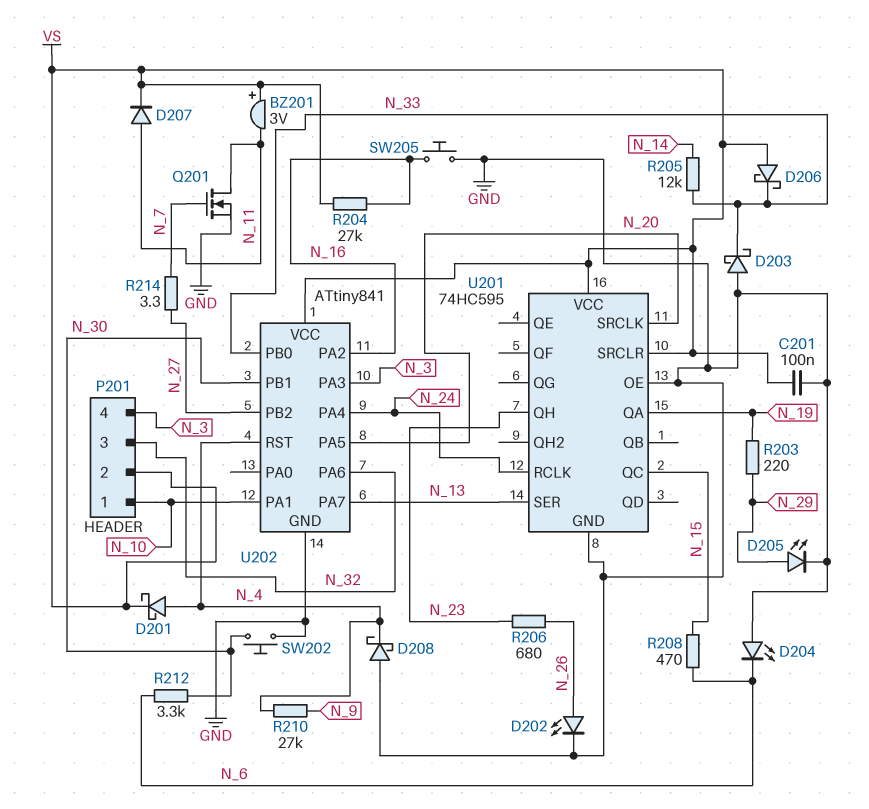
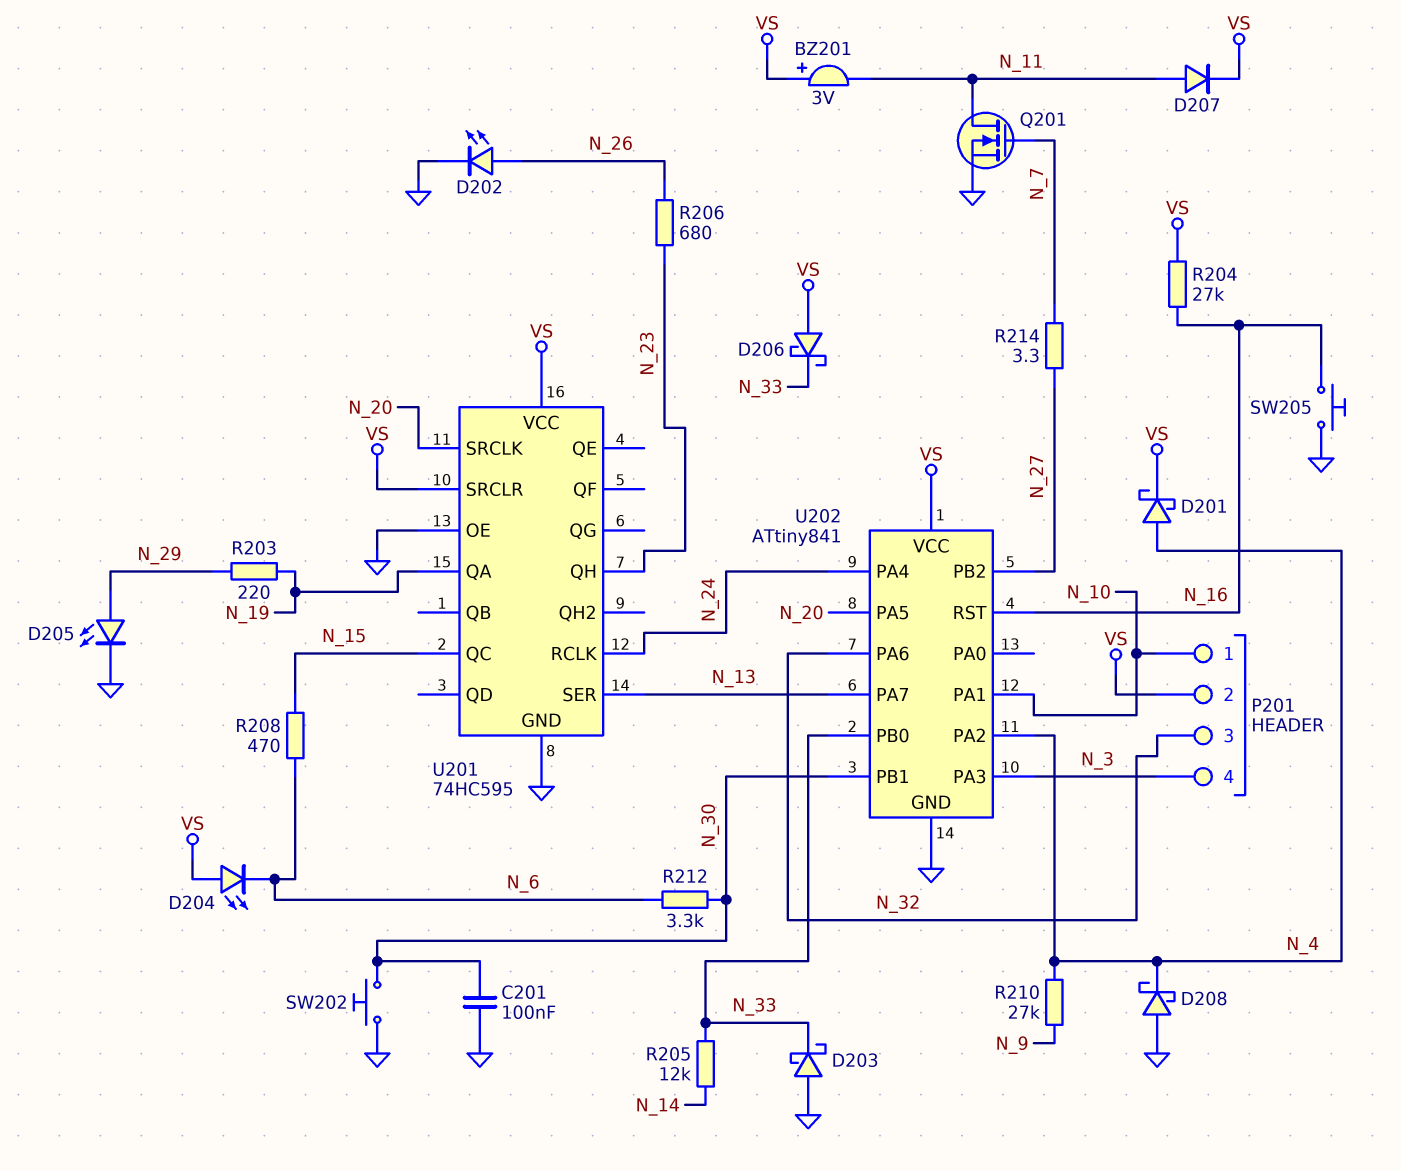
C201: 100nF (GND, VS) -> 100nF (GND, N_30)
D204: LED (A GND, K N_6) -> LED (A VS, K N_6)
U202 pin PA2: N_16 -> N_4
U202 pin RST: N_4 -> N_16

